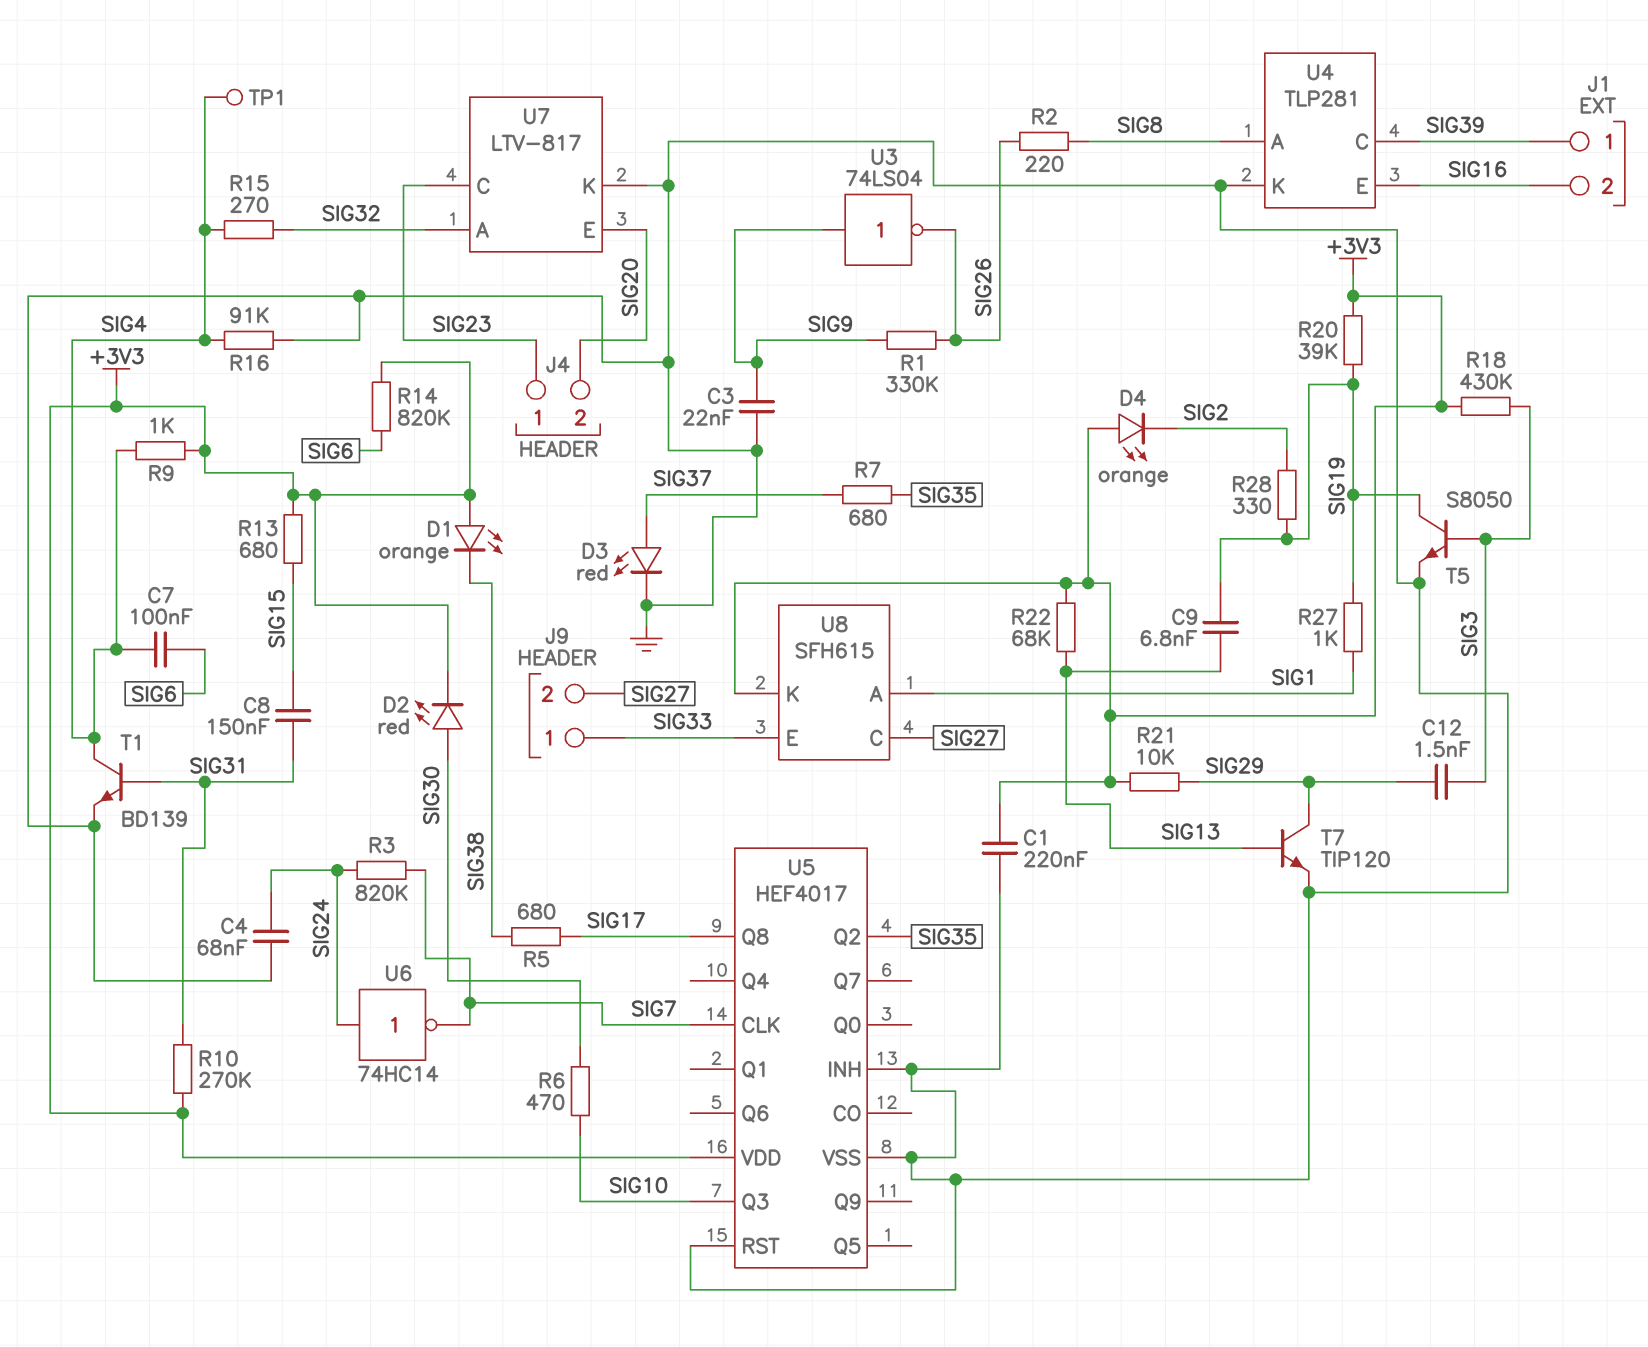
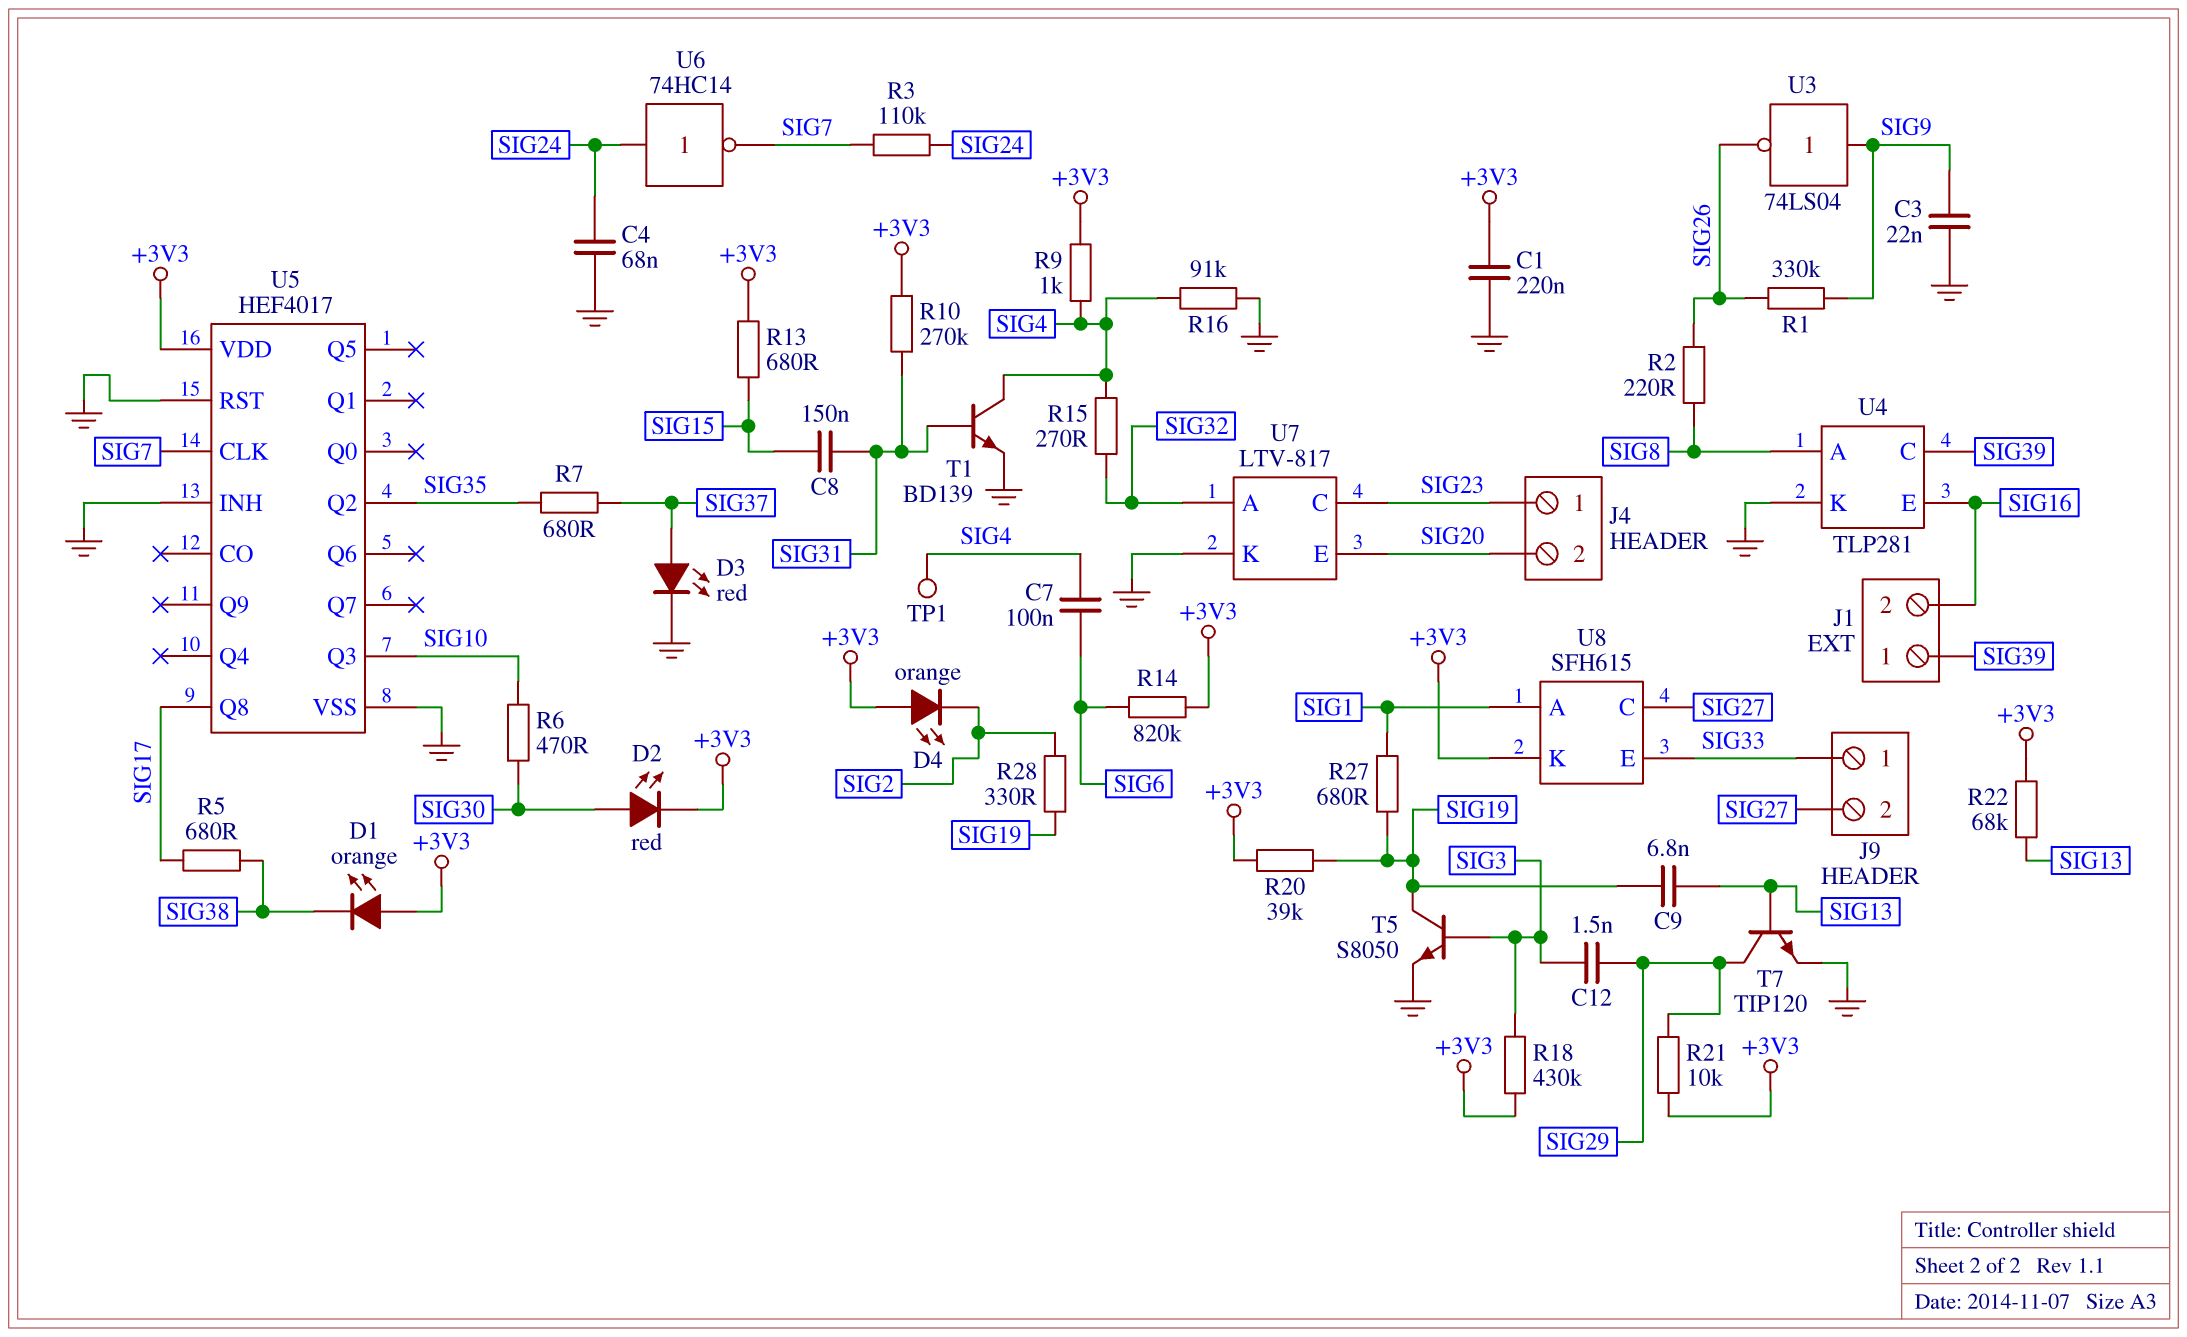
R3: 820k (SIG7, SIG24) -> 110k (SIG7, SIG24)
R27: 1k (SIG1, SIG19) -> 680 (SIG1, SIG19)

